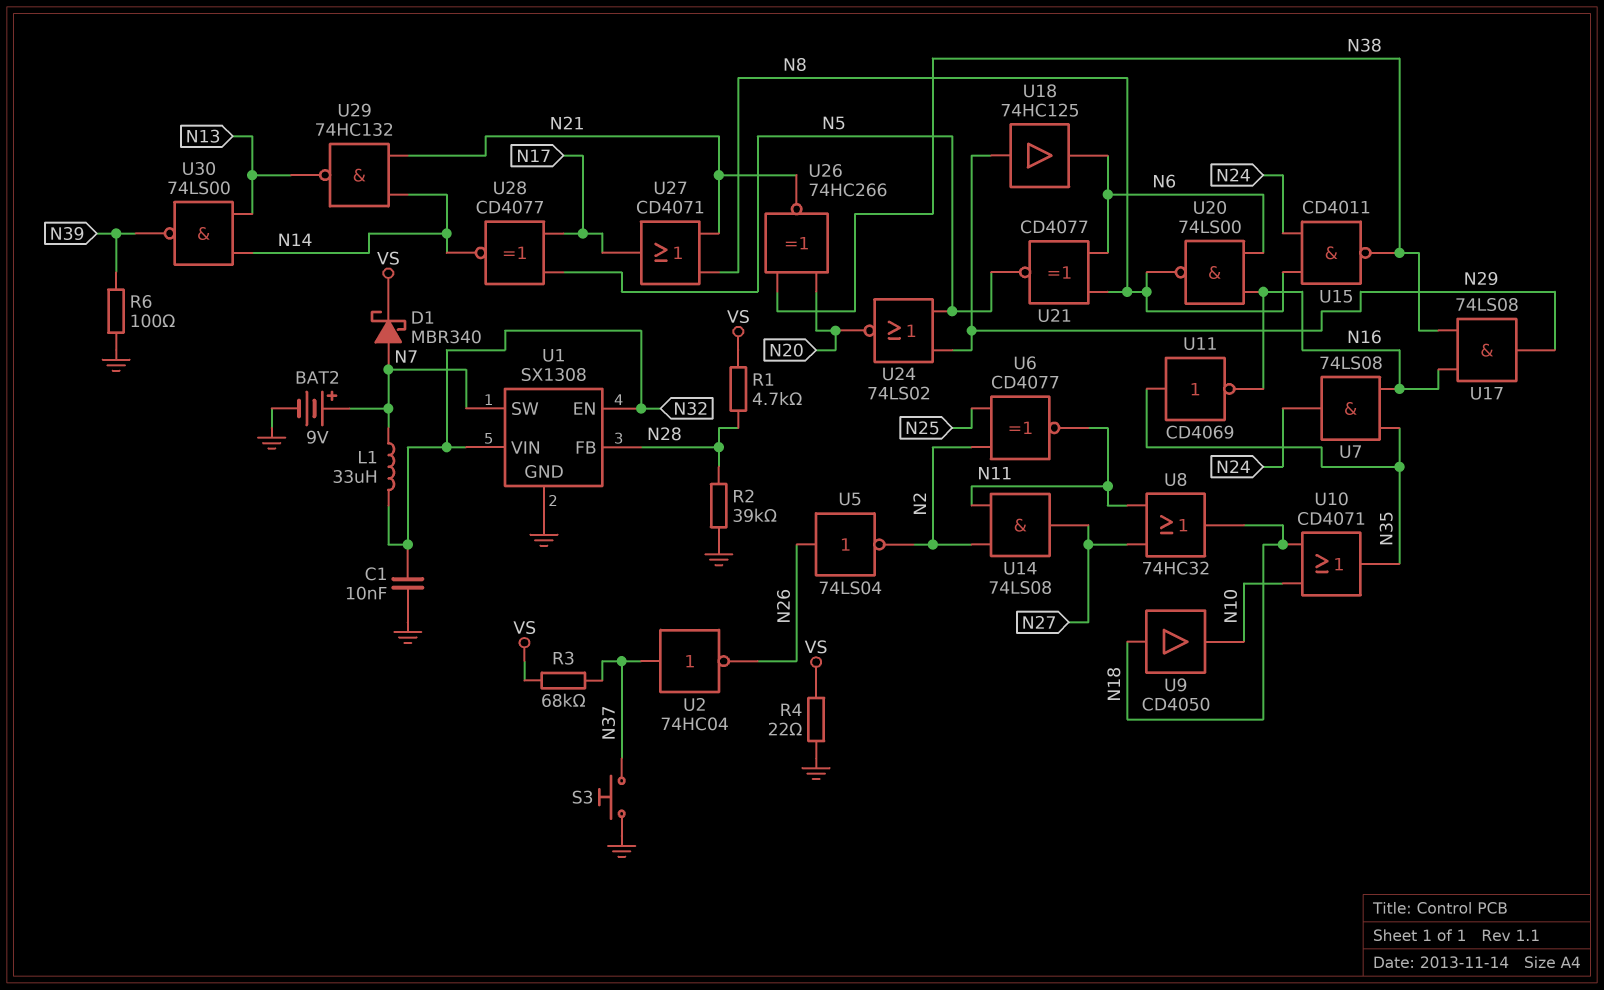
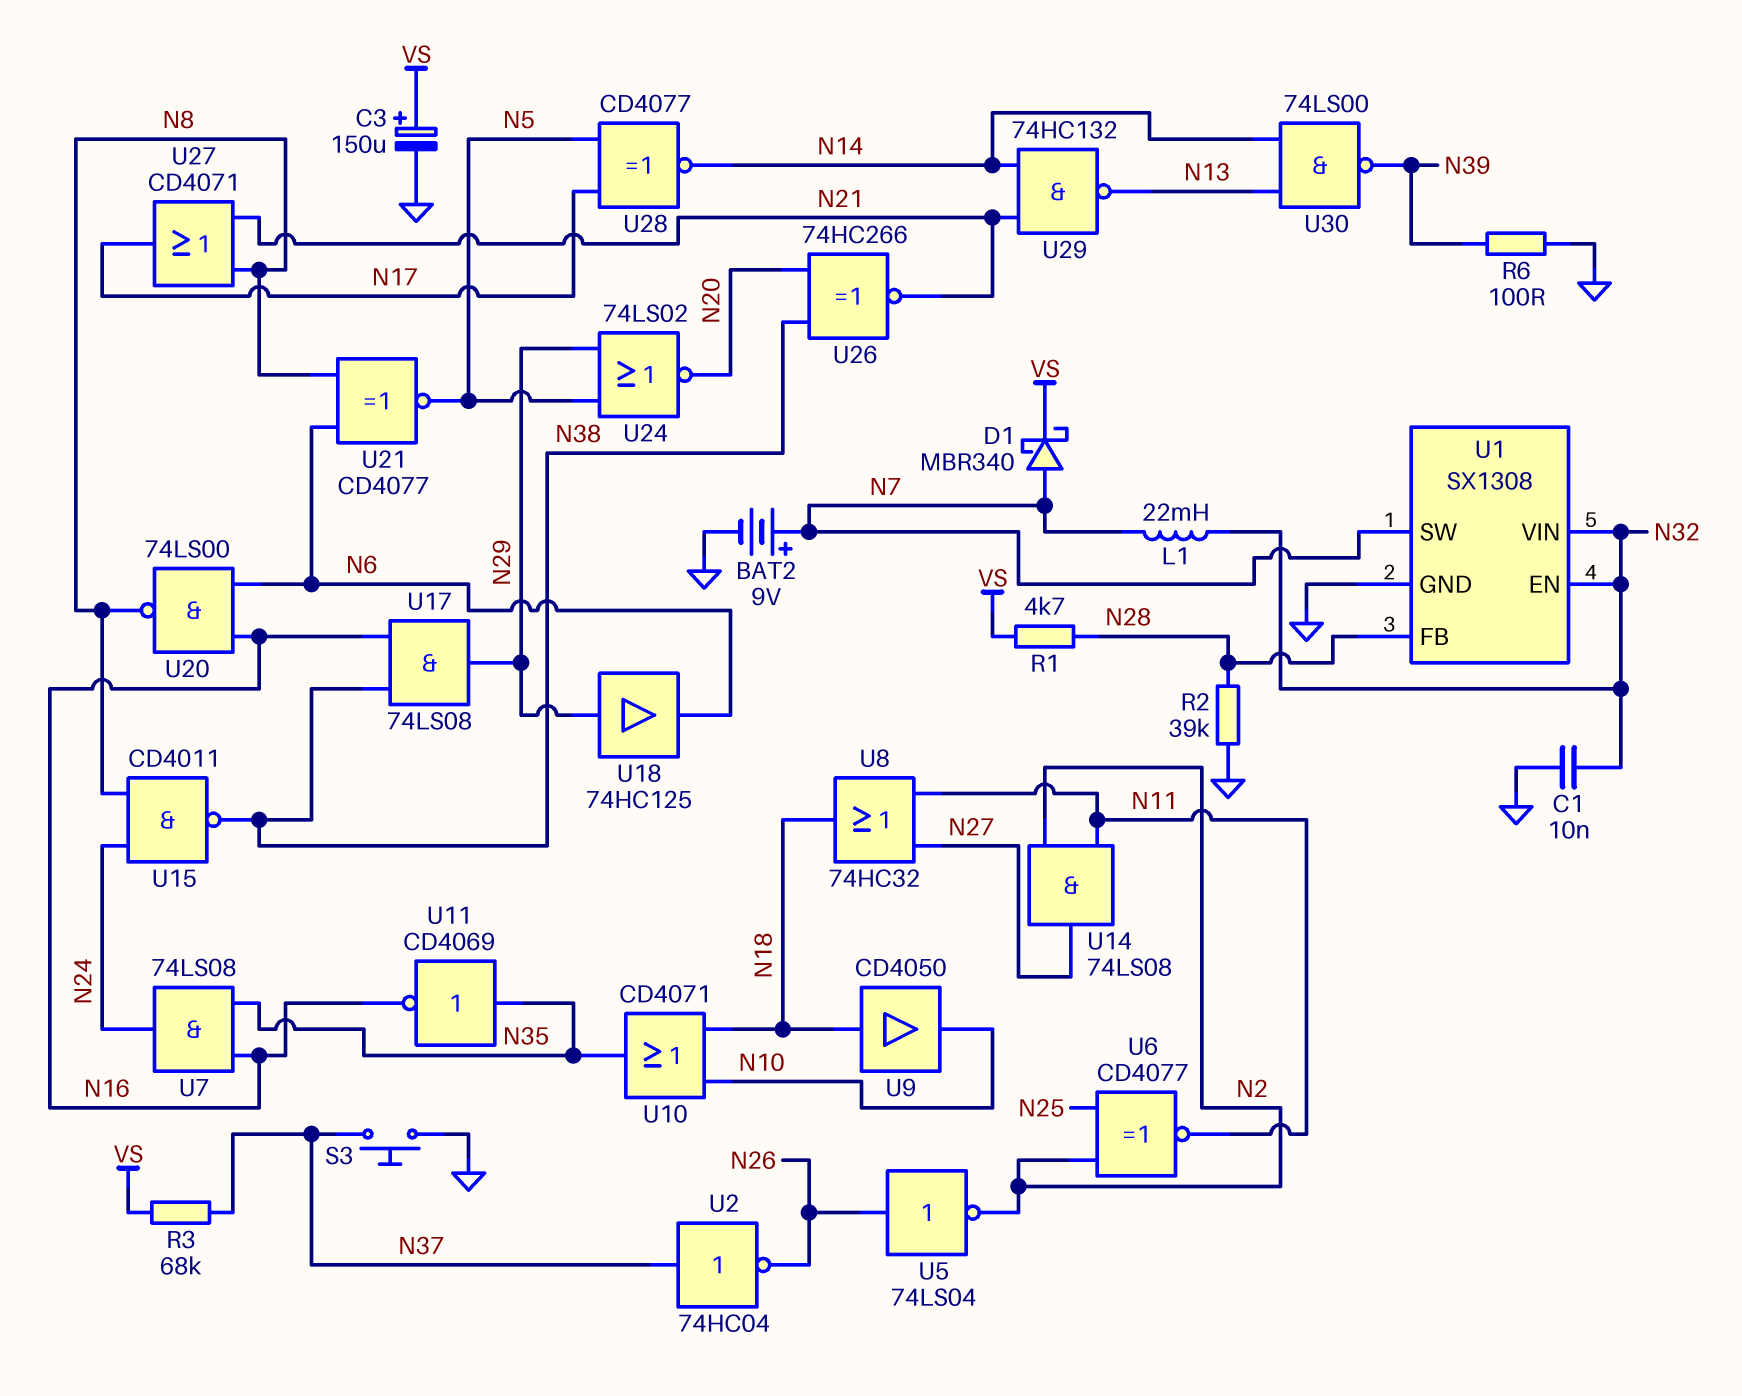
C3: none -> 150uF (plus VS, minus GND)
L1: 33uH (N7, N32) -> 22mH (N7, N32)
R4: 22 (GND, VS) -> none

